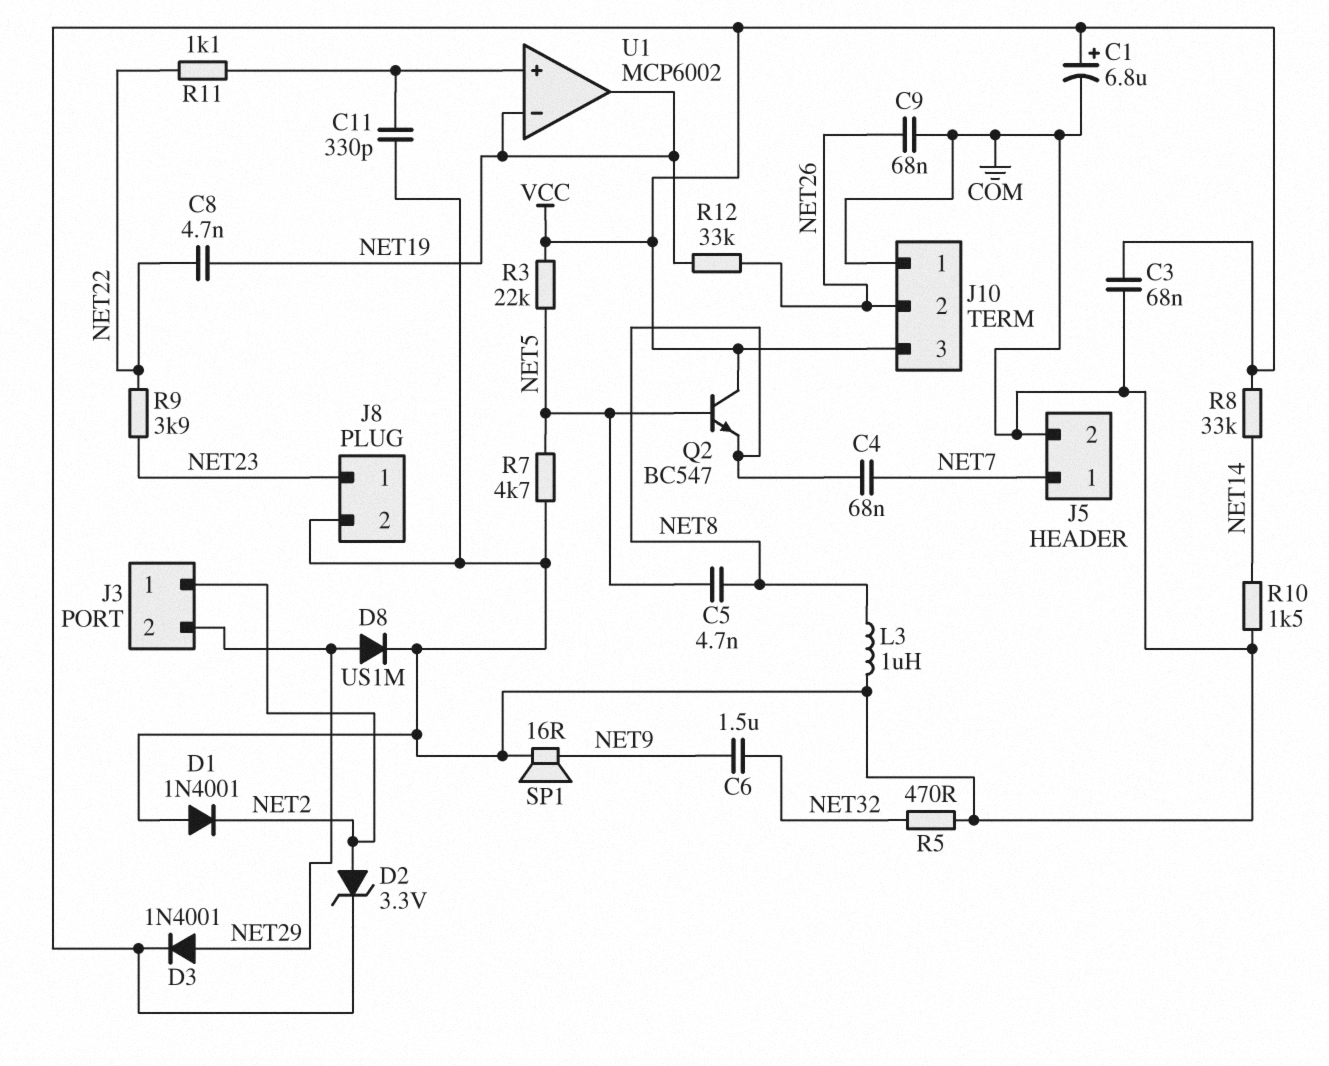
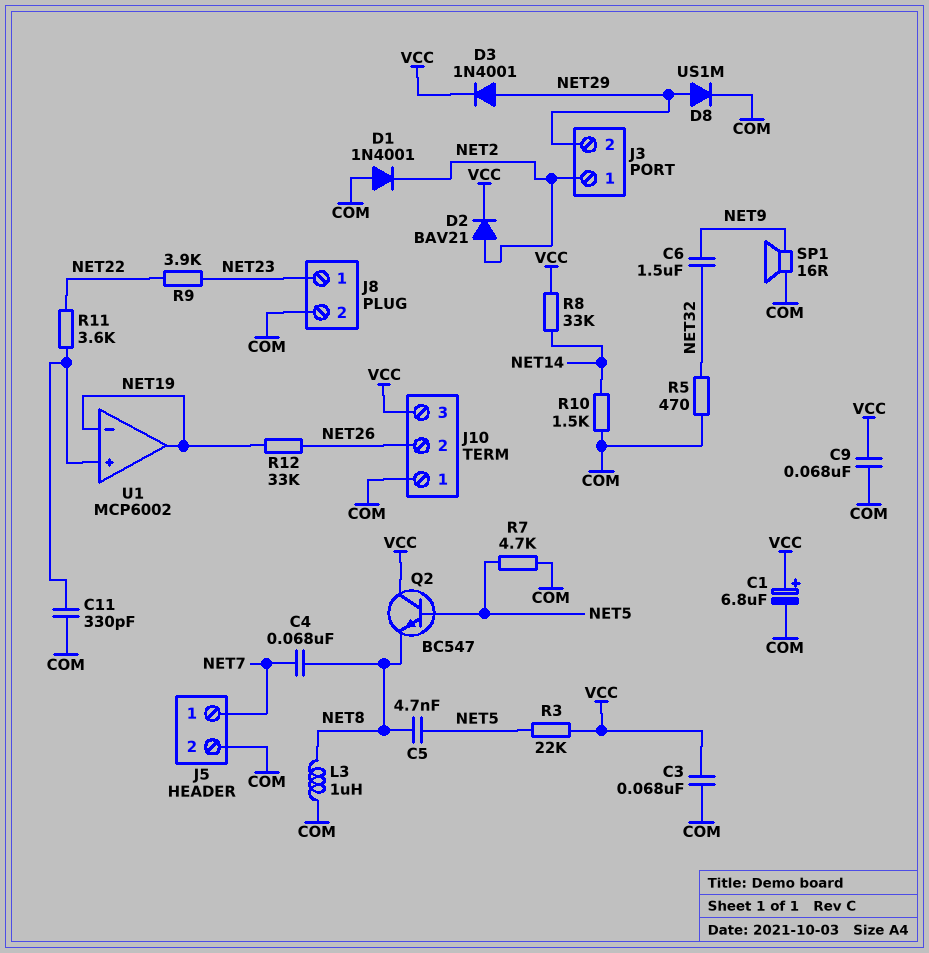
C8: 4.7nF (NET19, NET22) -> none
C9: 68nF (COM, NET26) -> 68nF (COM, VCC)
D2: zener 3.3V (A NET2, K VCC) -> diode BAV21 (A NET2, K VCC)
R11: 1.1k (NET22, U1/in+) -> 3.6k (NET22, U1/in+)

